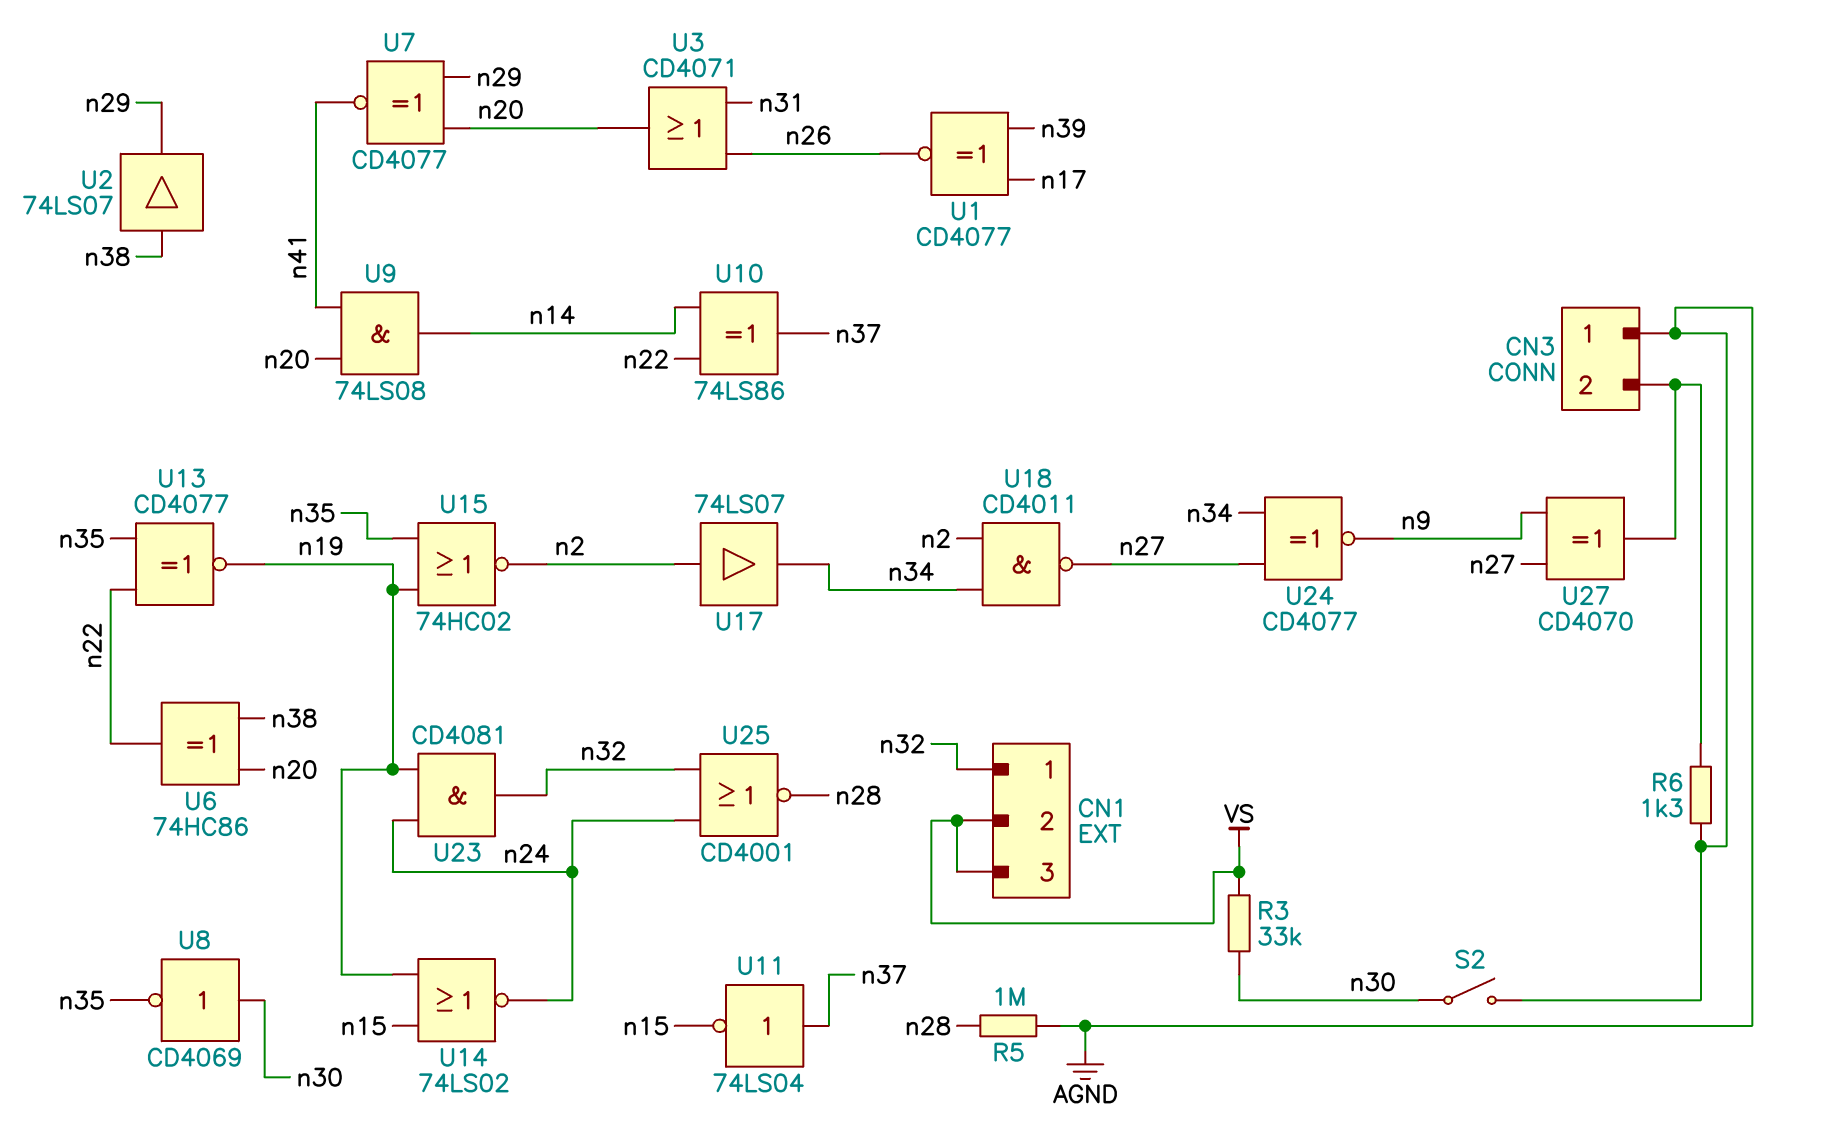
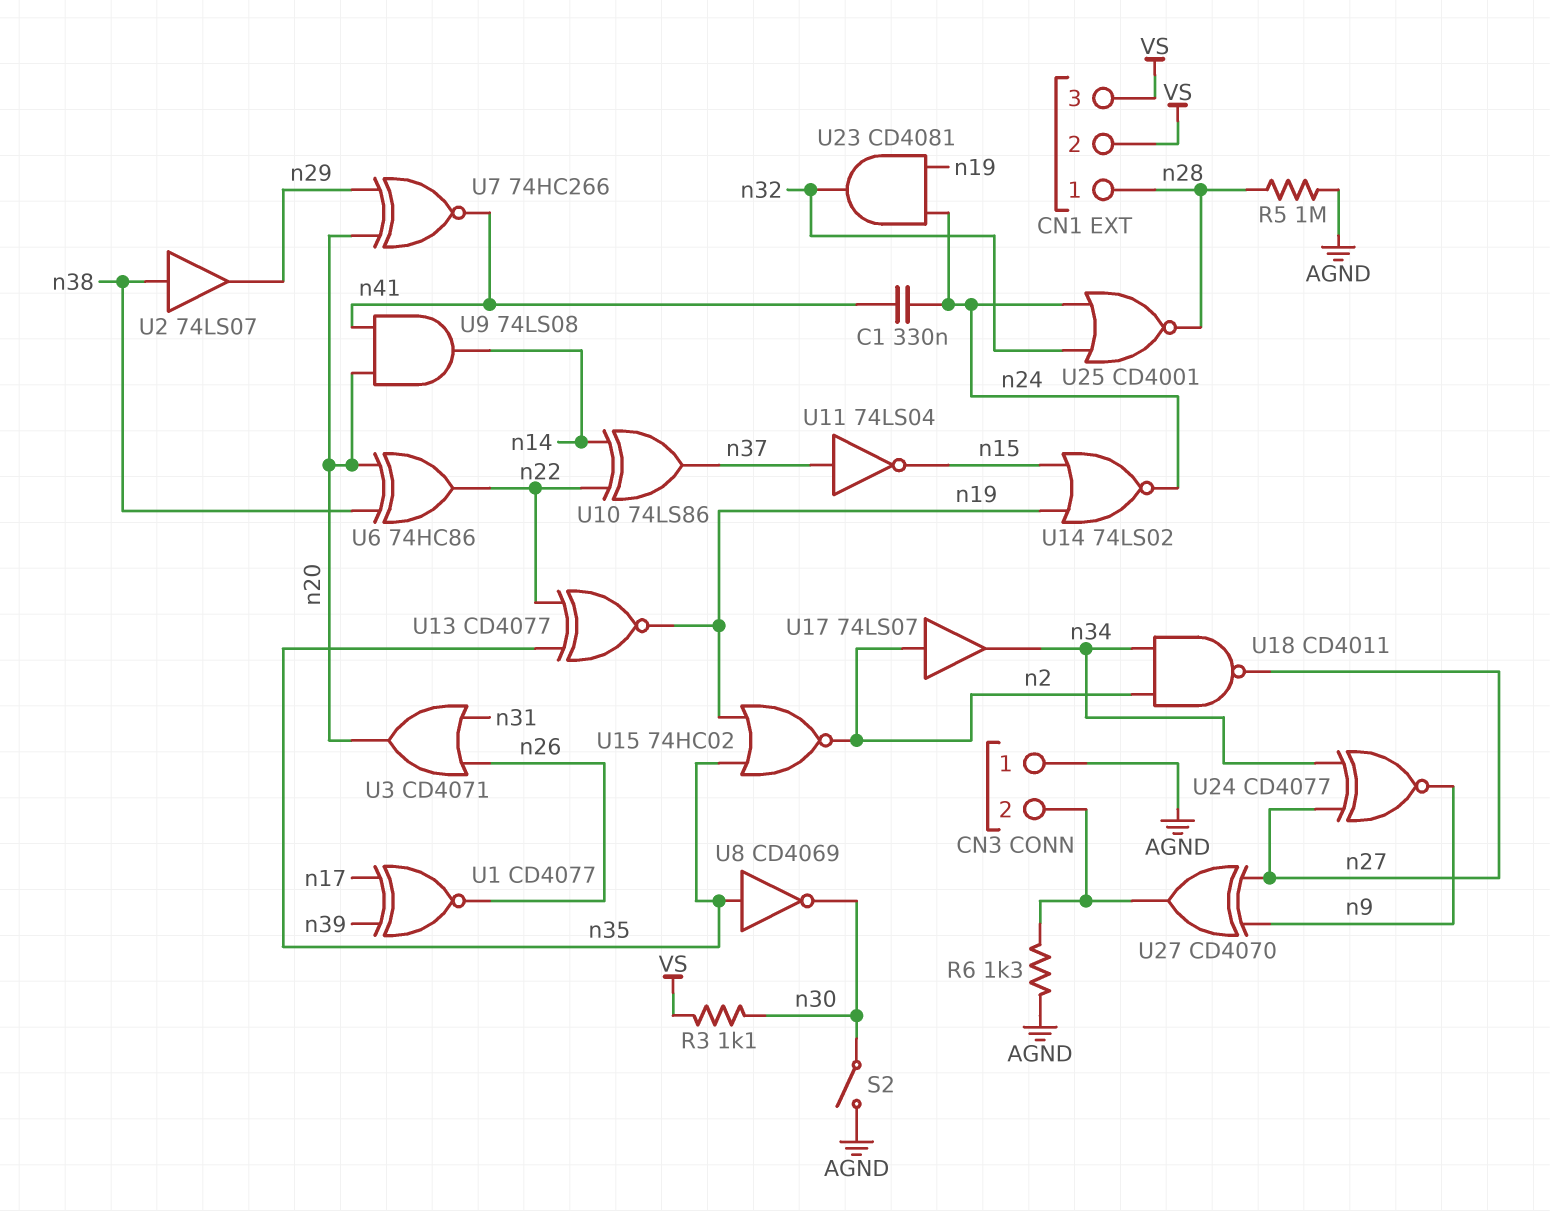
C1: none -> 330nF (n24, n41)
CN1 pin 1: n32 -> n28
R3: 33k (VS, n30) -> 1.1k (VS, n30)
U7: XNOR CD4077 (in n20, in n29, out n41) -> XNOR 74HC266 (in n20, in n29, out n41)
U8: NOT CD4069 (in n30, out n35) -> NOT CD4069 (in n35, out n30)

